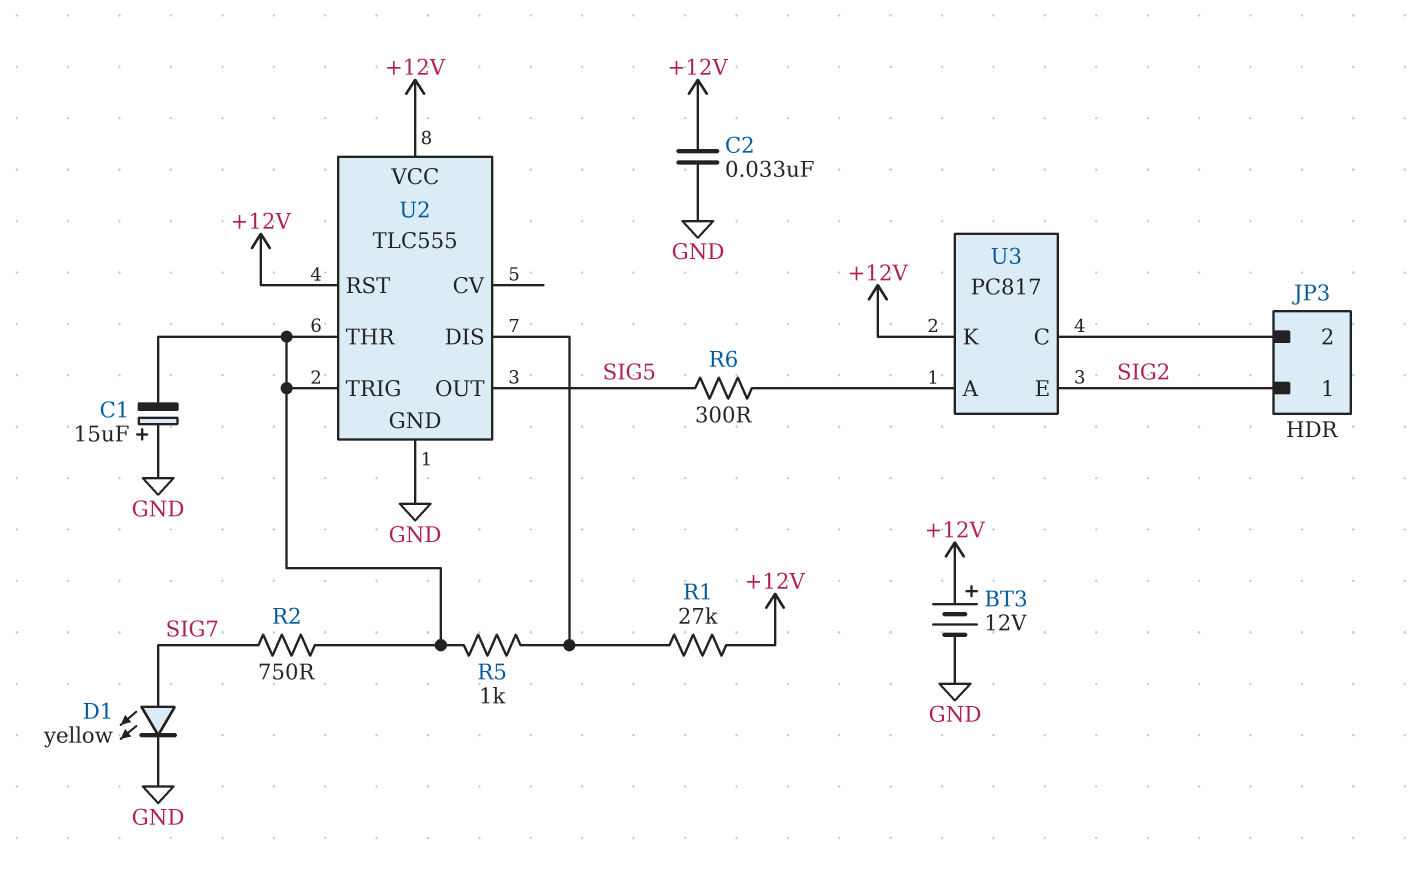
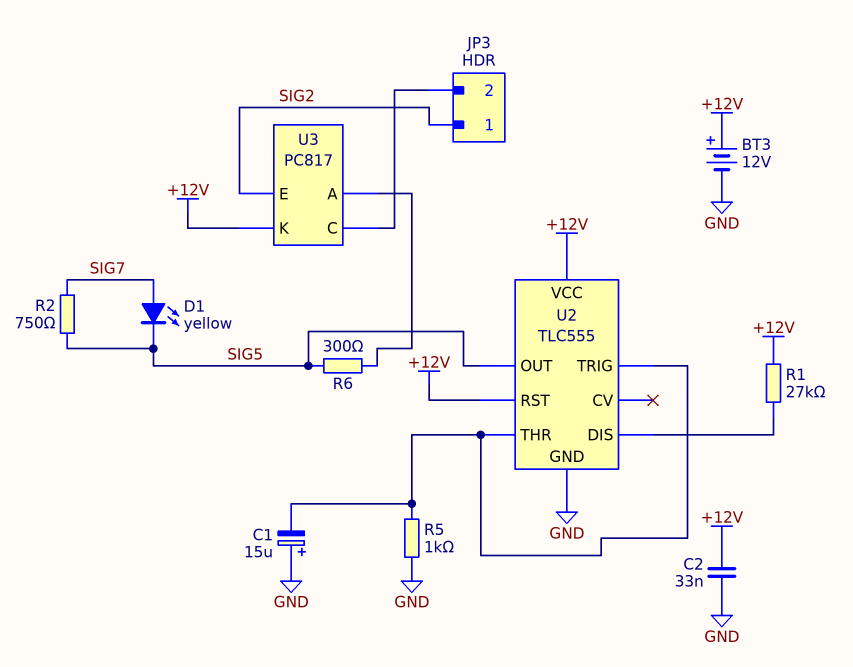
D1: LED yellow (A SIG7, K GND) -> LED yellow (A SIG7, K SIG5)
R2: 750 (SIG7, U2/THR) -> 750 (SIG5, SIG7)
R5: 1k (U2/DIS, U2/THR) -> 1k (GND, U2/THR)

